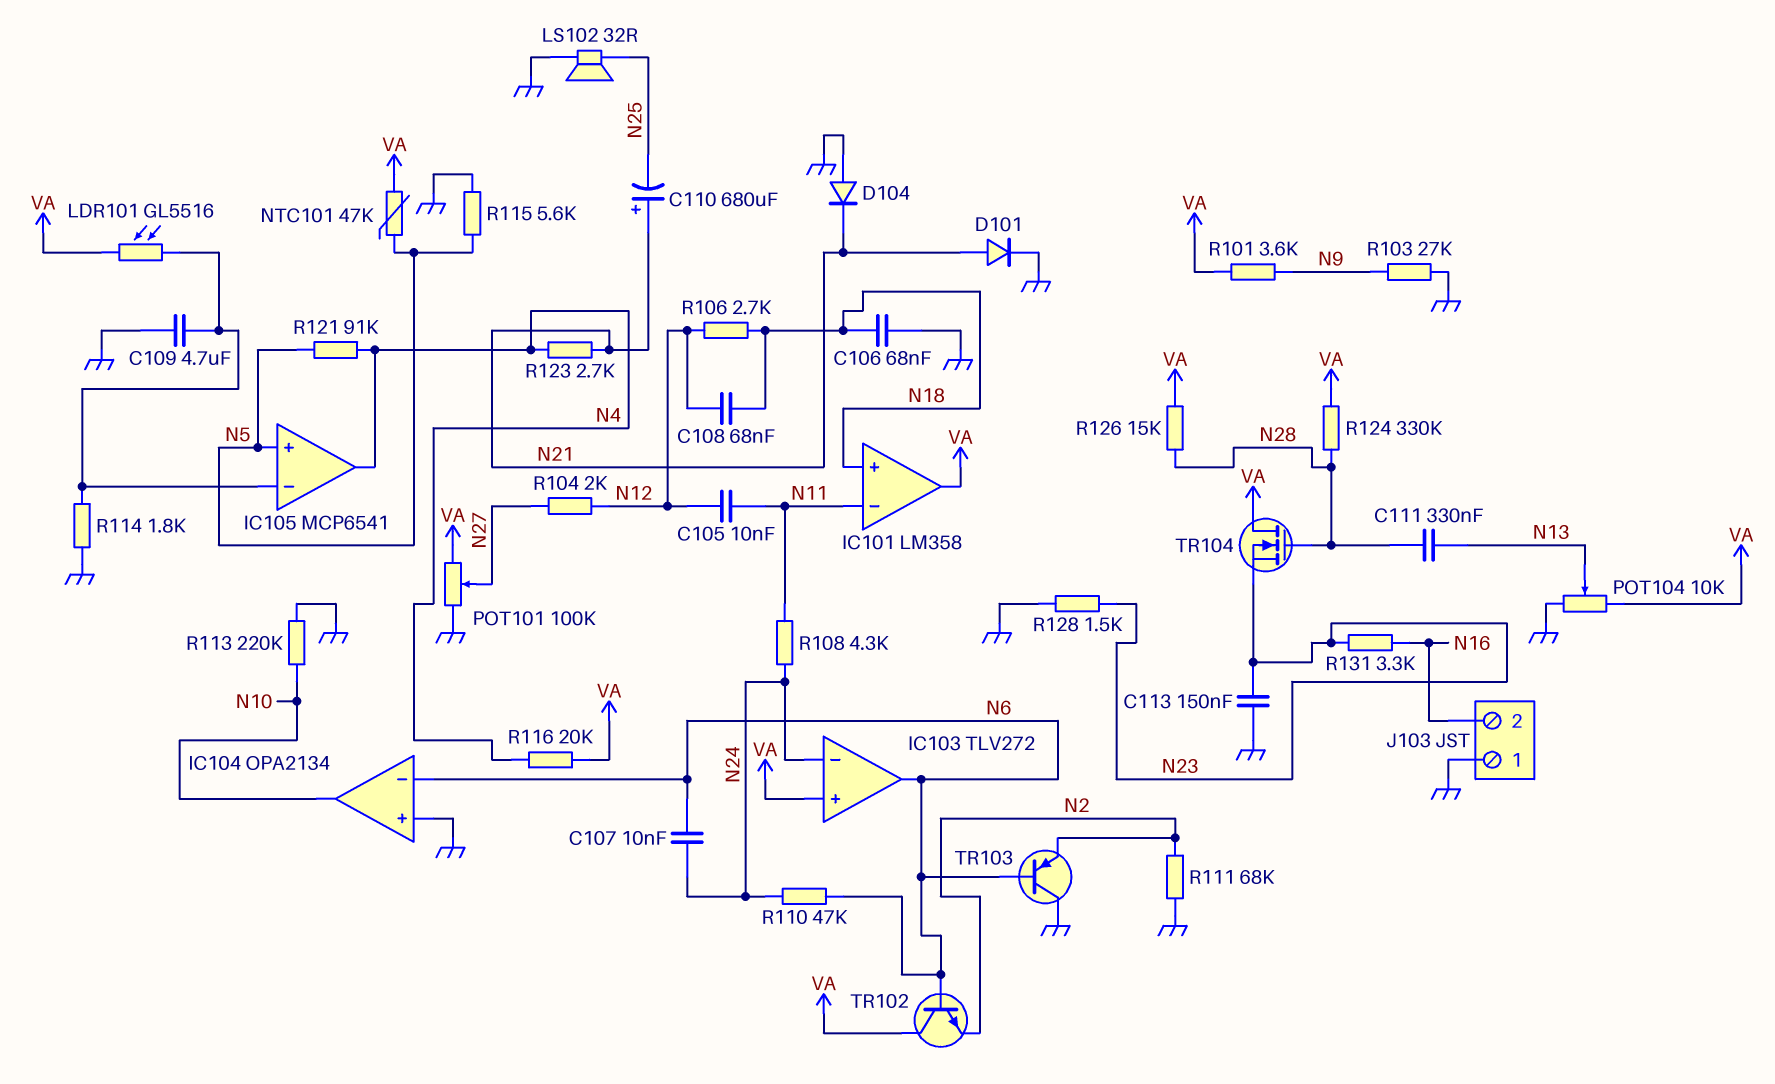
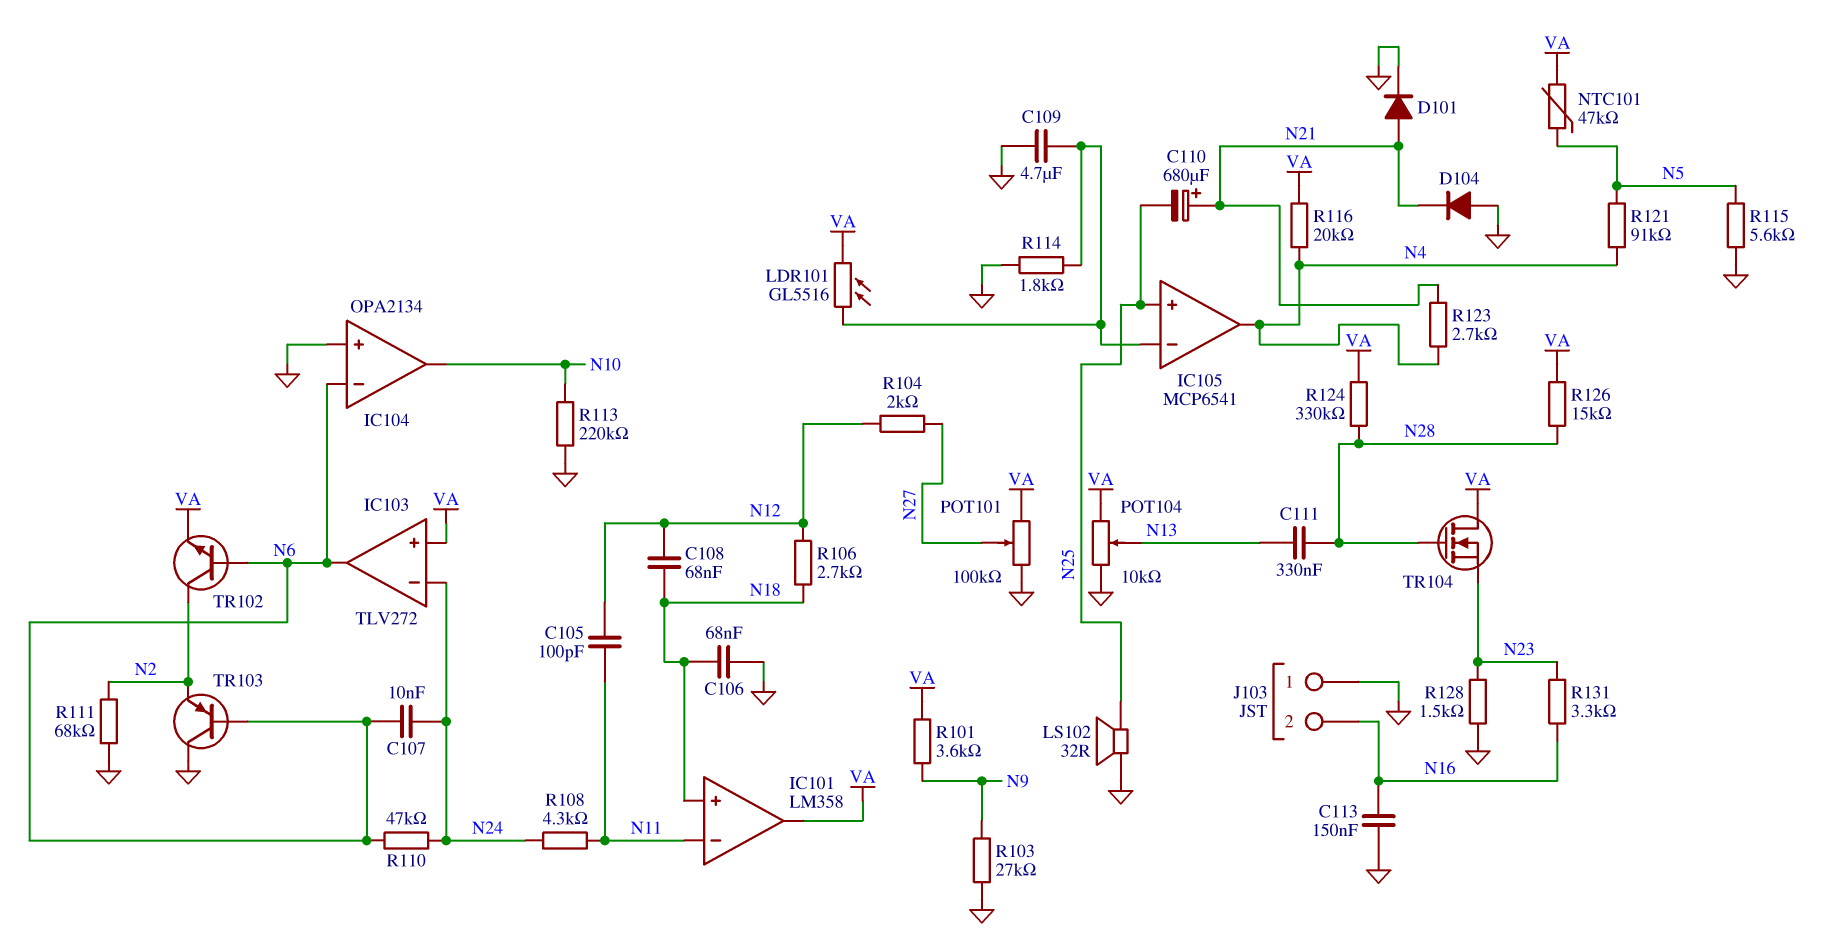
C105: 10nF (N11, N12) -> 100pF (N11, N12)
C113: 150nF (GND, N23) -> 150nF (GND, N16)
IC105 pin in+: N5 -> N25
TR102: NPN (B N6, C VA, E N2) -> NPN (B N6, C N2, E VA)

